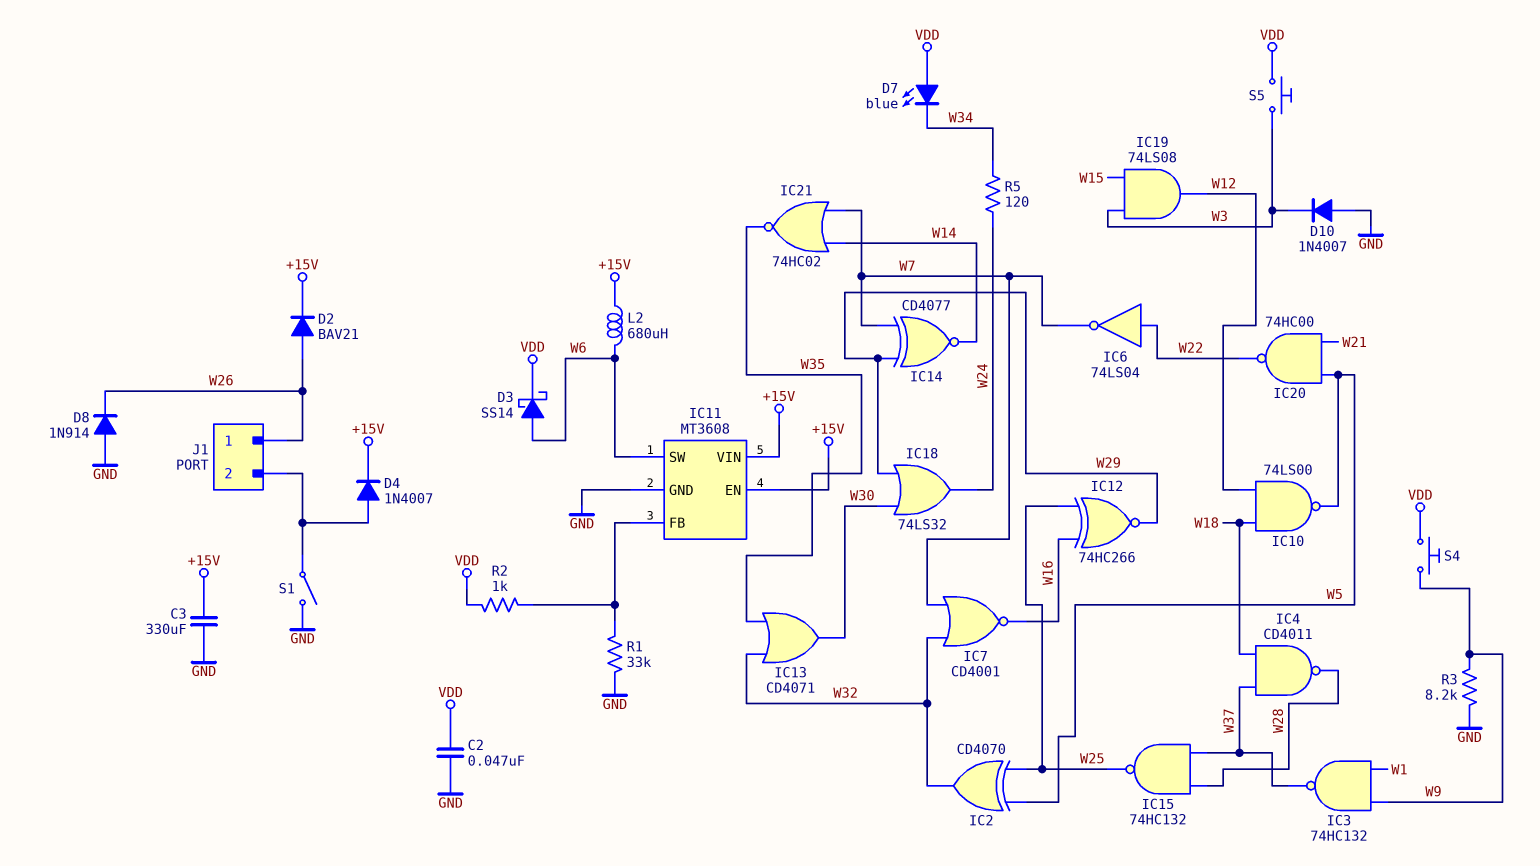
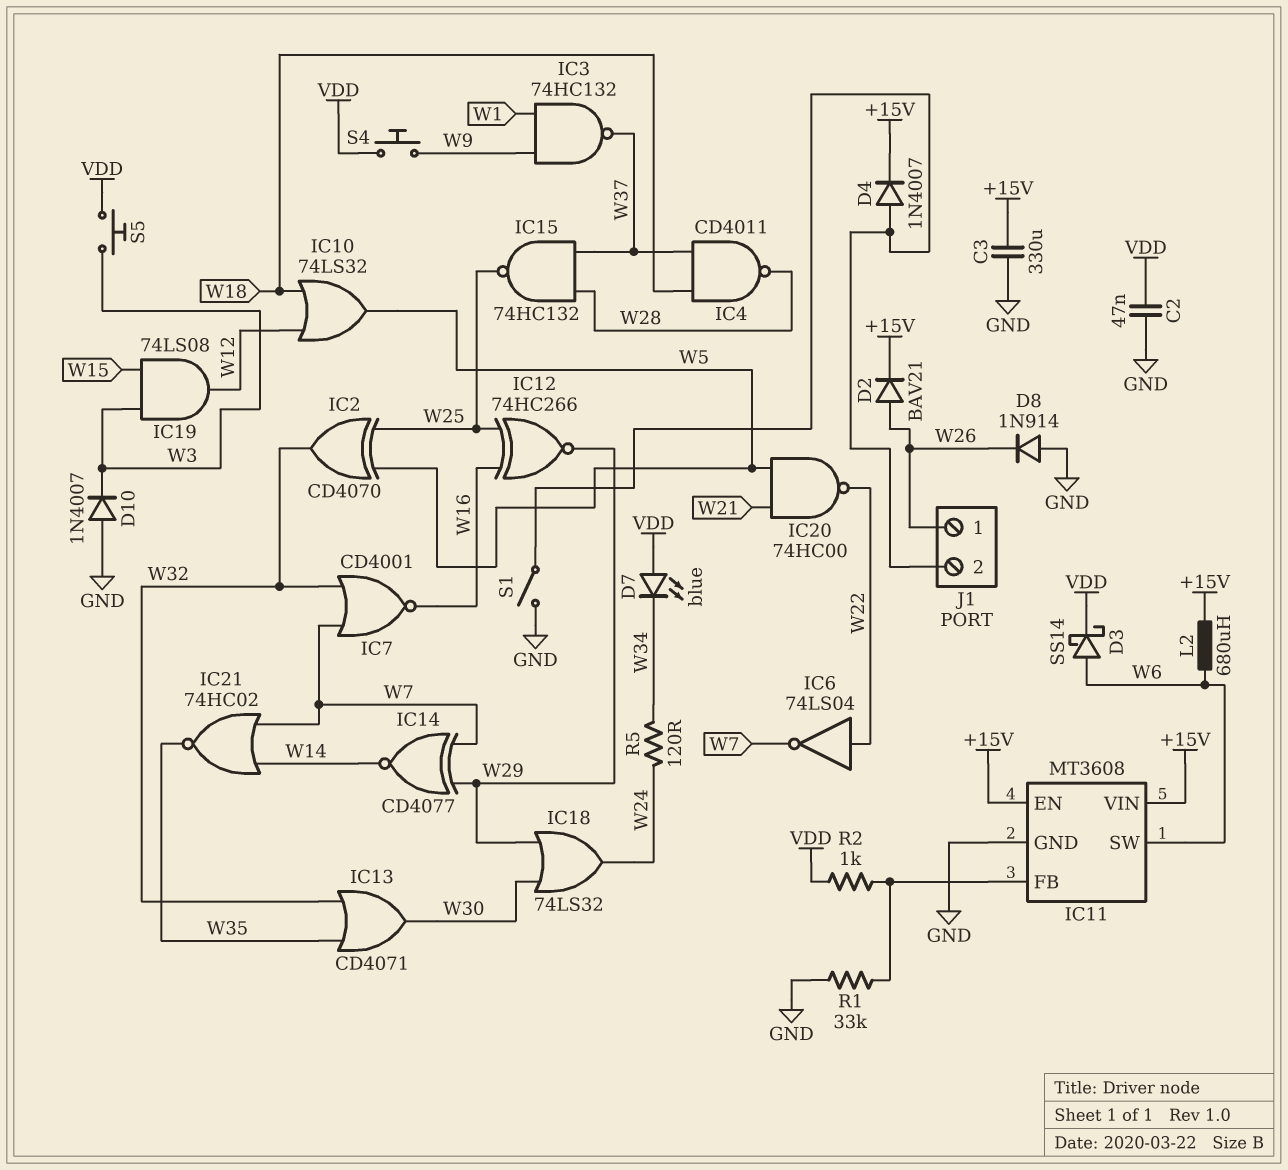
IC10: NAND 74LS00 (in W12, in W18, out W5) -> OR 74LS32 (in W12, in W18, out W5)
R3: 8.2k (GND, W9) -> none

